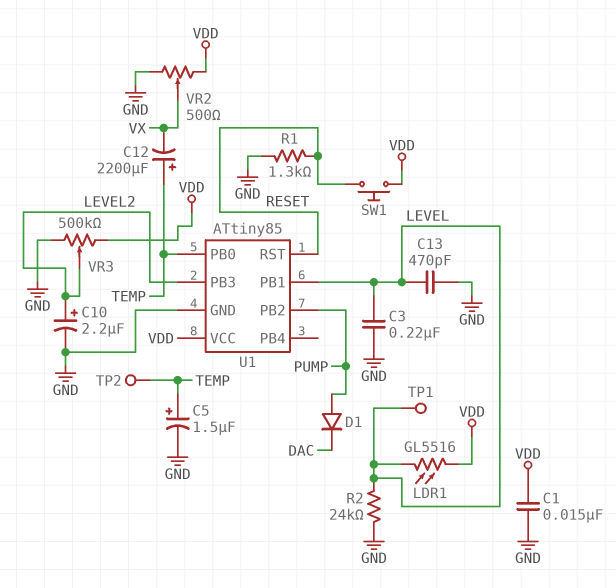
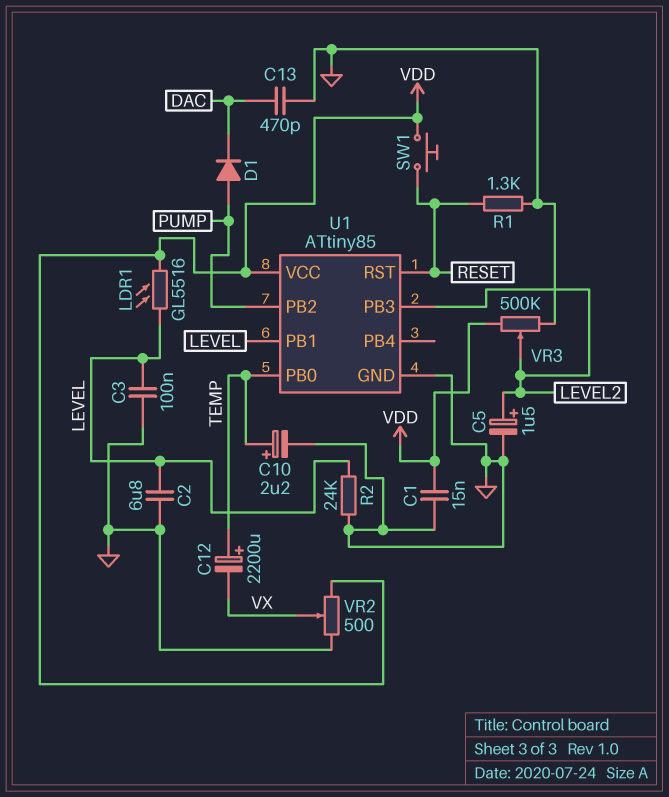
C2: none -> 6.8uF (GND, LEVEL)
C3: 220nF (GND, LEVEL) -> 100nF (GND, LEVEL)
C5: 1.5uF (plus TEMP, minus GND) -> 1.5uF (plus LEVEL2, minus GND)
C10: 2.2uF (plus LEVEL2, minus GND) -> 2.2uF (plus TEMP, minus GND)
C13: 470pF (GND, LEVEL) -> 470pF (DAC, GND)
TP1: test point (LEVEL) -> none
TP2: test point (TEMP) -> none

